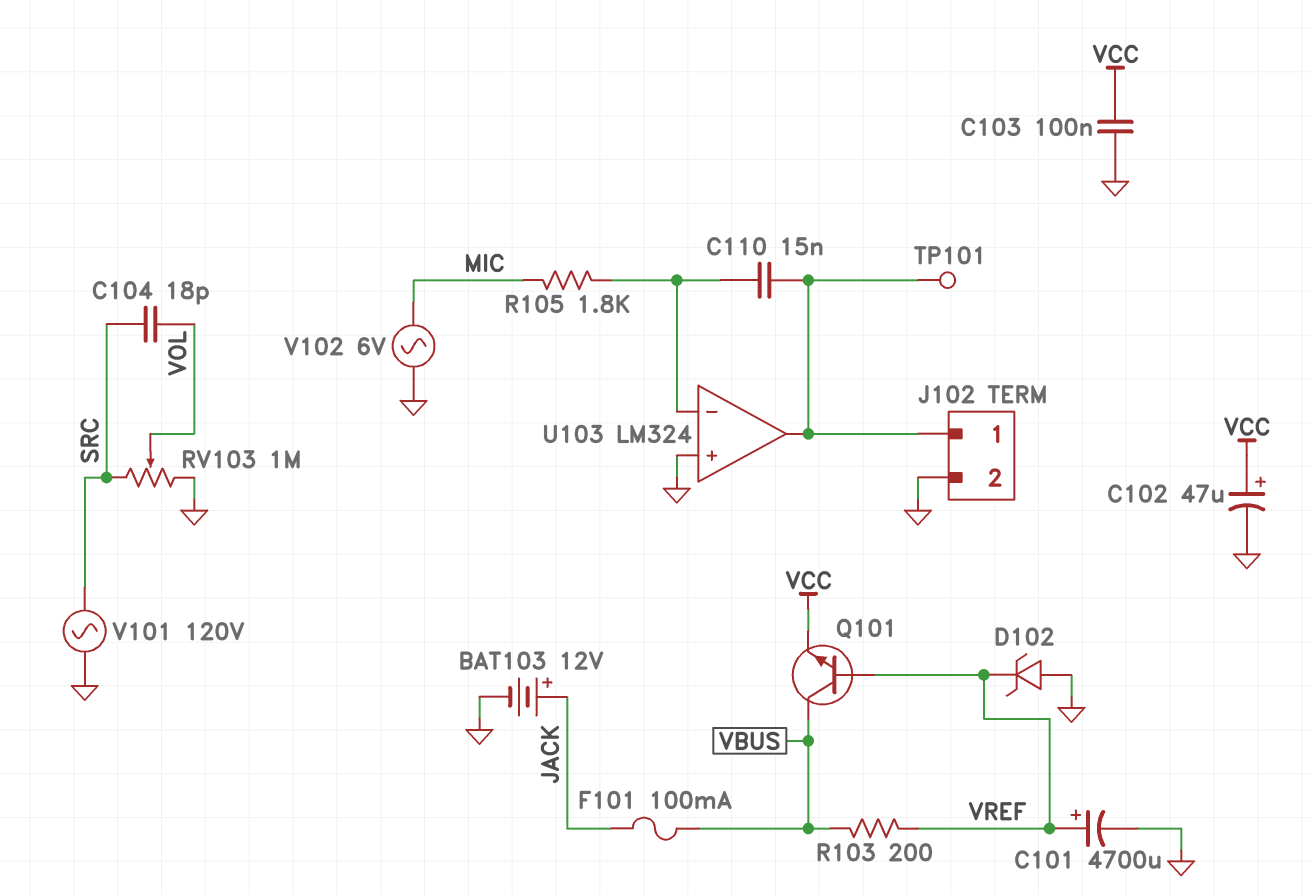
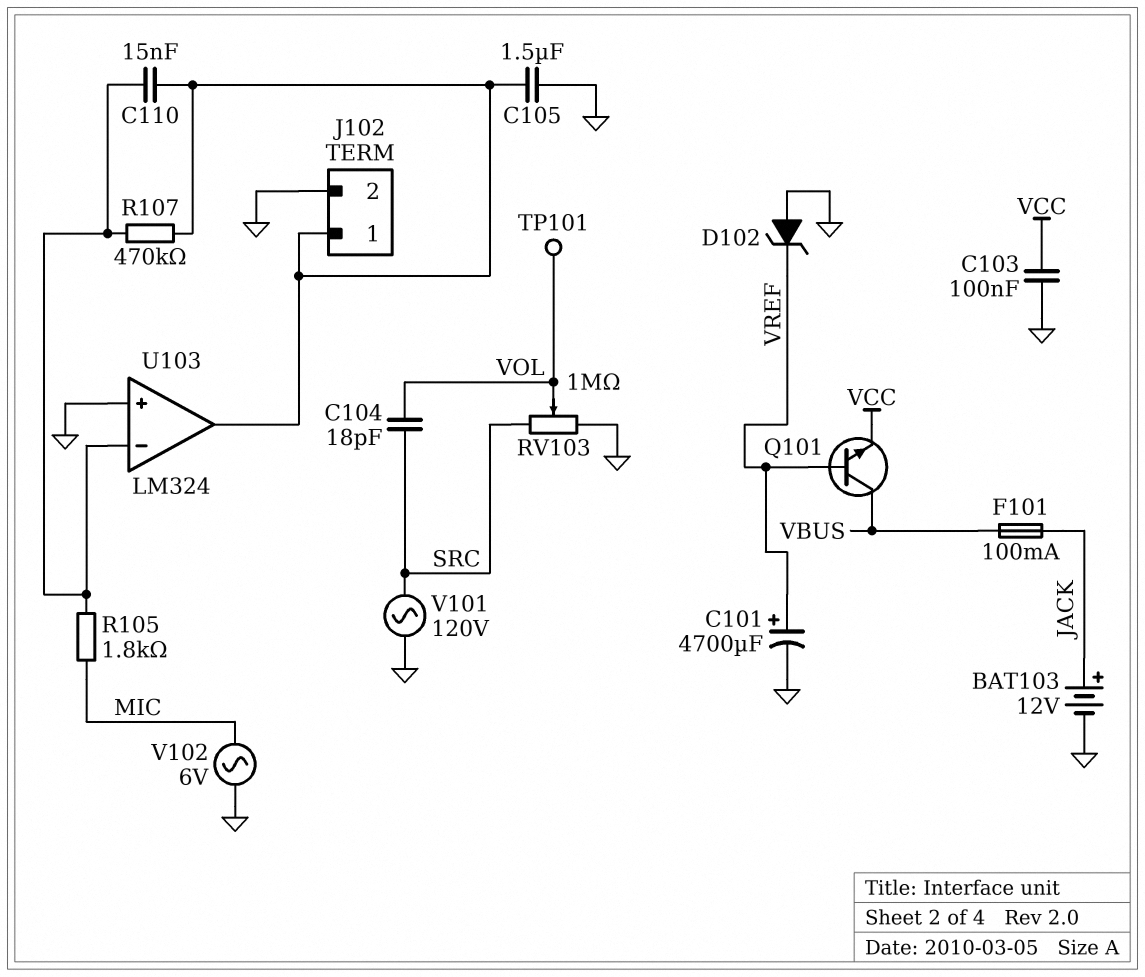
C102: 47uF (plus VCC, minus GND) -> none
C105: none -> 1.5uF (GND, J102/1)
R103: 200 (VBUS, VREF) -> none
R107: none -> 470k (J102/1, U103/in-)
TP101: test point (J102/1) -> test point (VOL)

